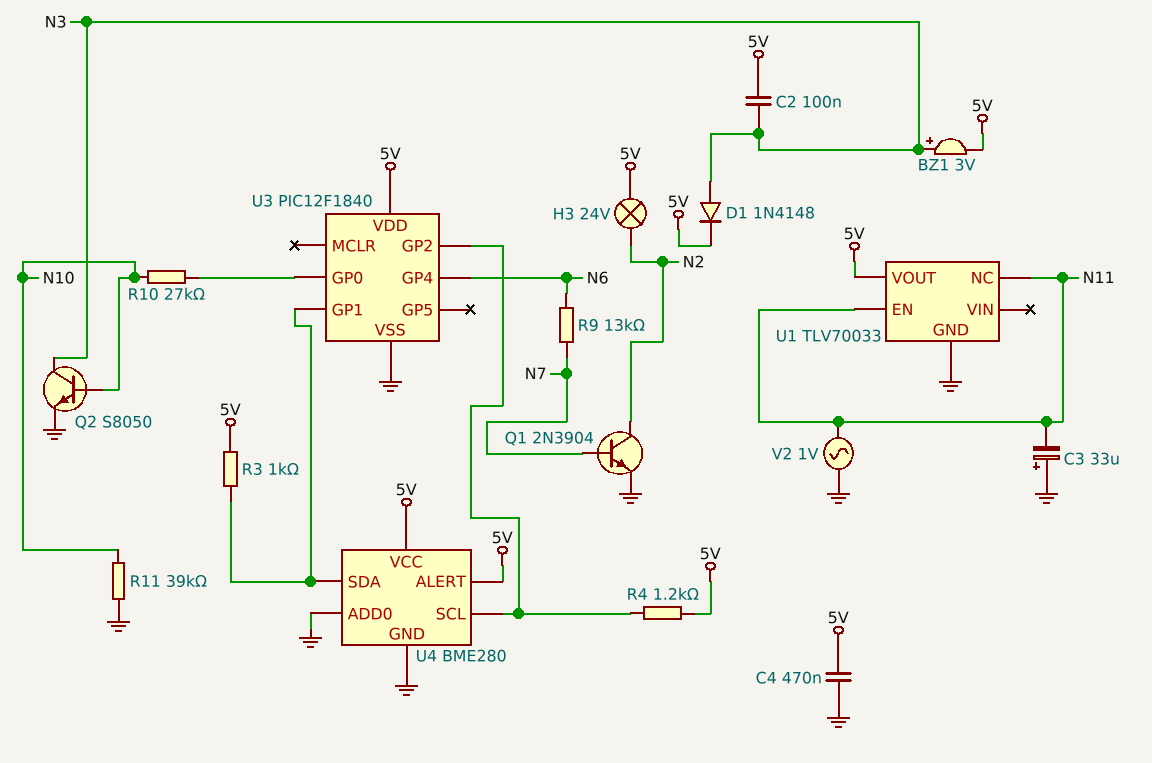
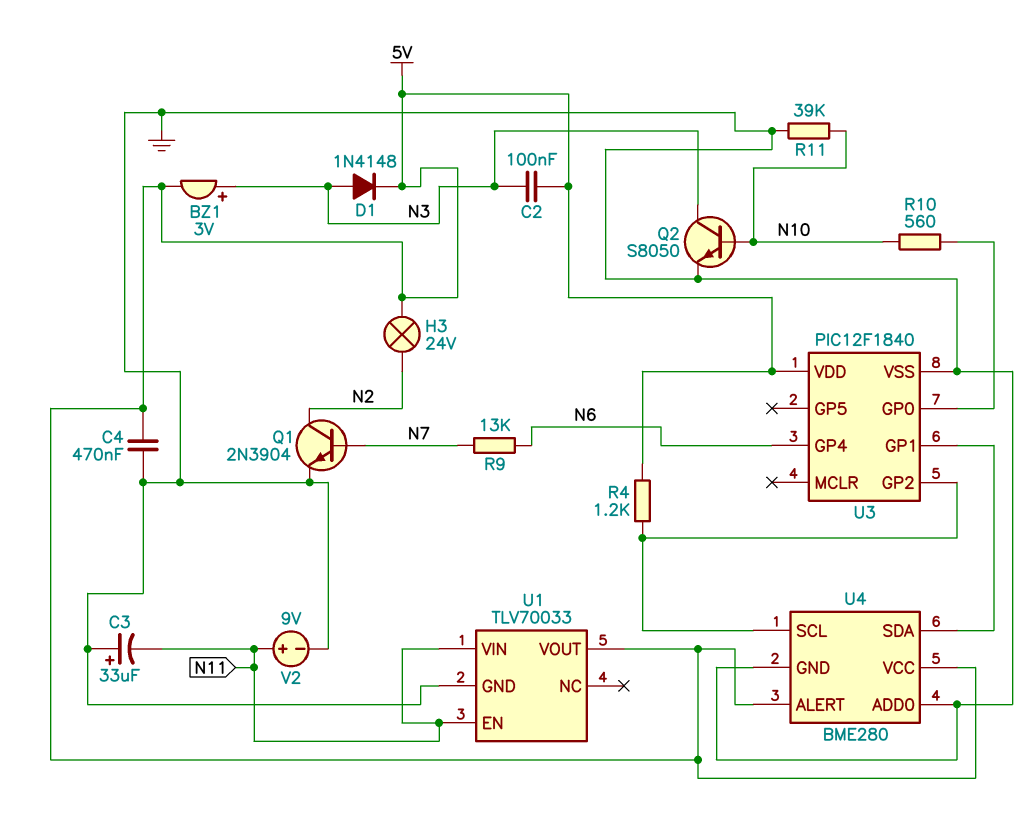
R3: 1k (5V, U3/GP1) -> none
R10: 27k (N10, U3/GP0) -> 560 (N10, U3/GP0)
U1 pin NC: N11 -> none
U1 pin VIN: none -> N11
V2: AC 1V (GND, N11) -> 9V (plus N11, minus GND)

